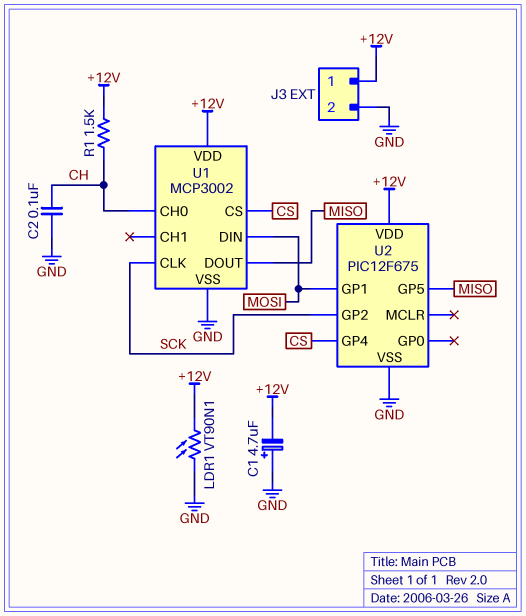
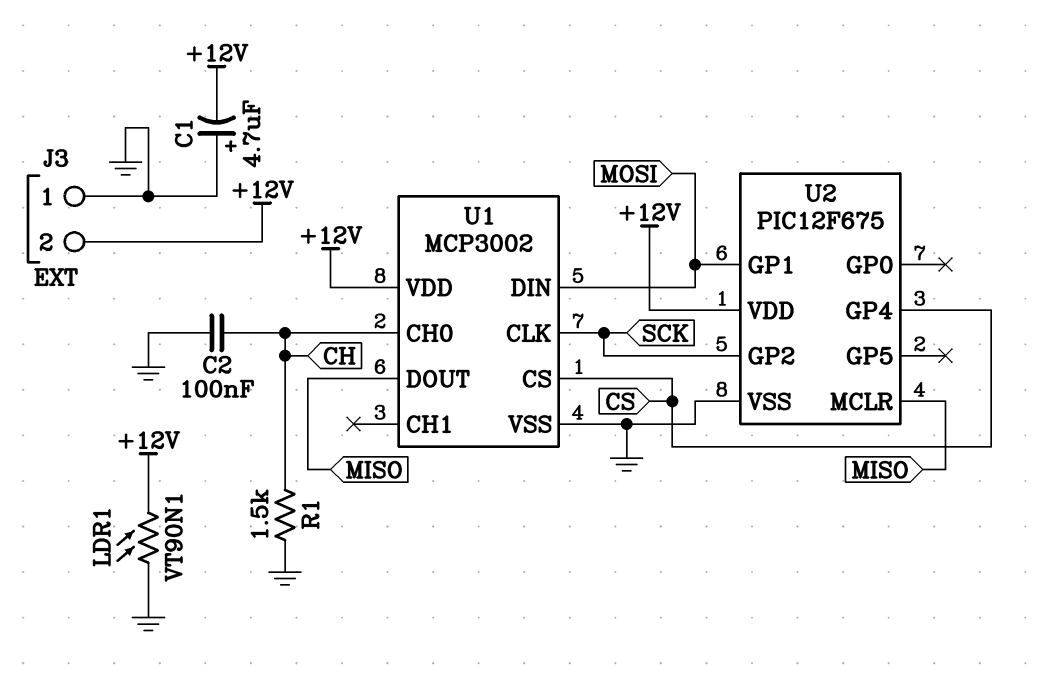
J3 pin 1: +12V -> GND
J3 pin 2: GND -> +12V
R1: 1.5k (+12V, CH) -> 1.5k (CH, GND)
U2 pin GP5: MISO -> none
U2 pin MCLR: none -> MISO

